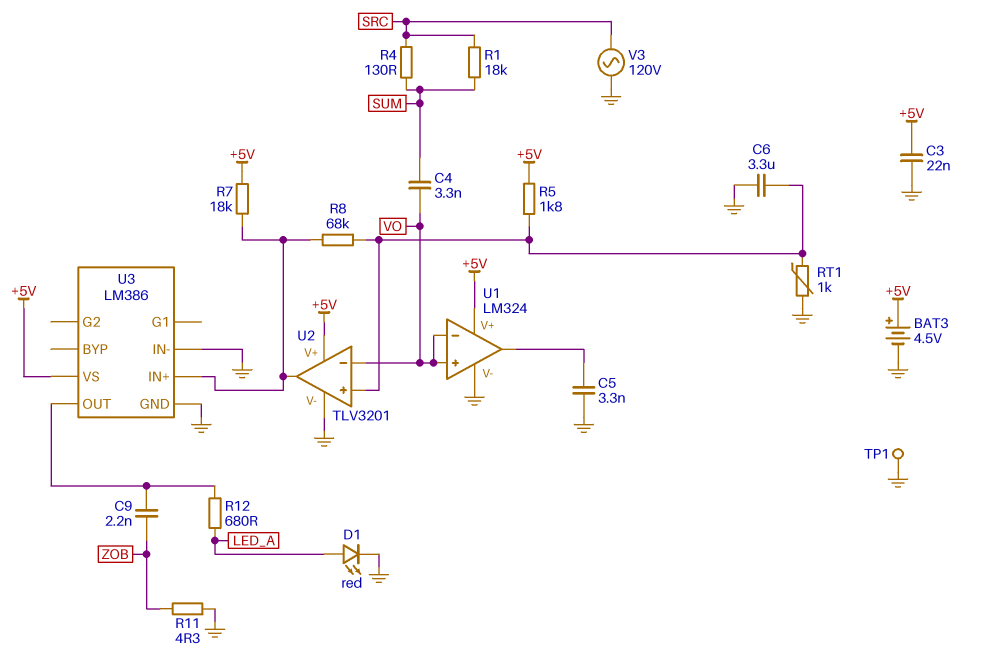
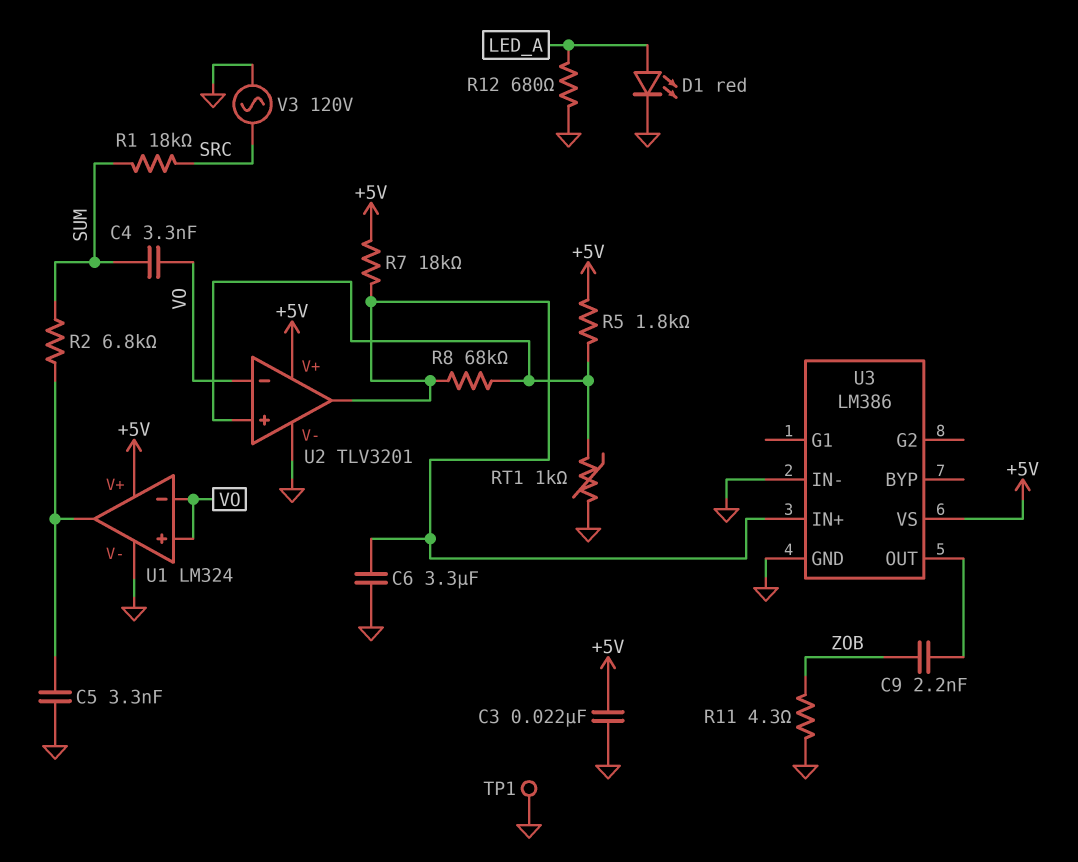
BAT3: 4.5V (plus +5V, minus GND) -> none
C6: 3.3uF (GND, U2/in+) -> 3.3uF (GND, U2/out)
R2: none -> 6.8k (SUM, U1/out)
R4: 130 (SRC, SUM) -> none
R12: 680 (LED_A, U3/OUT) -> 680 (GND, LED_A)

